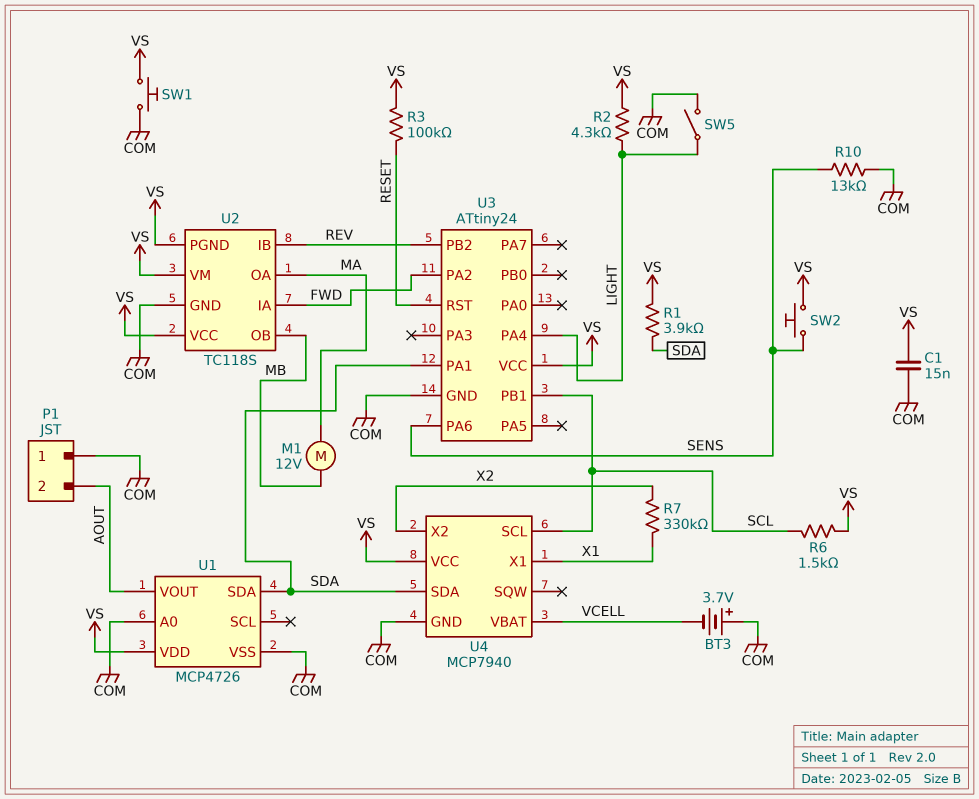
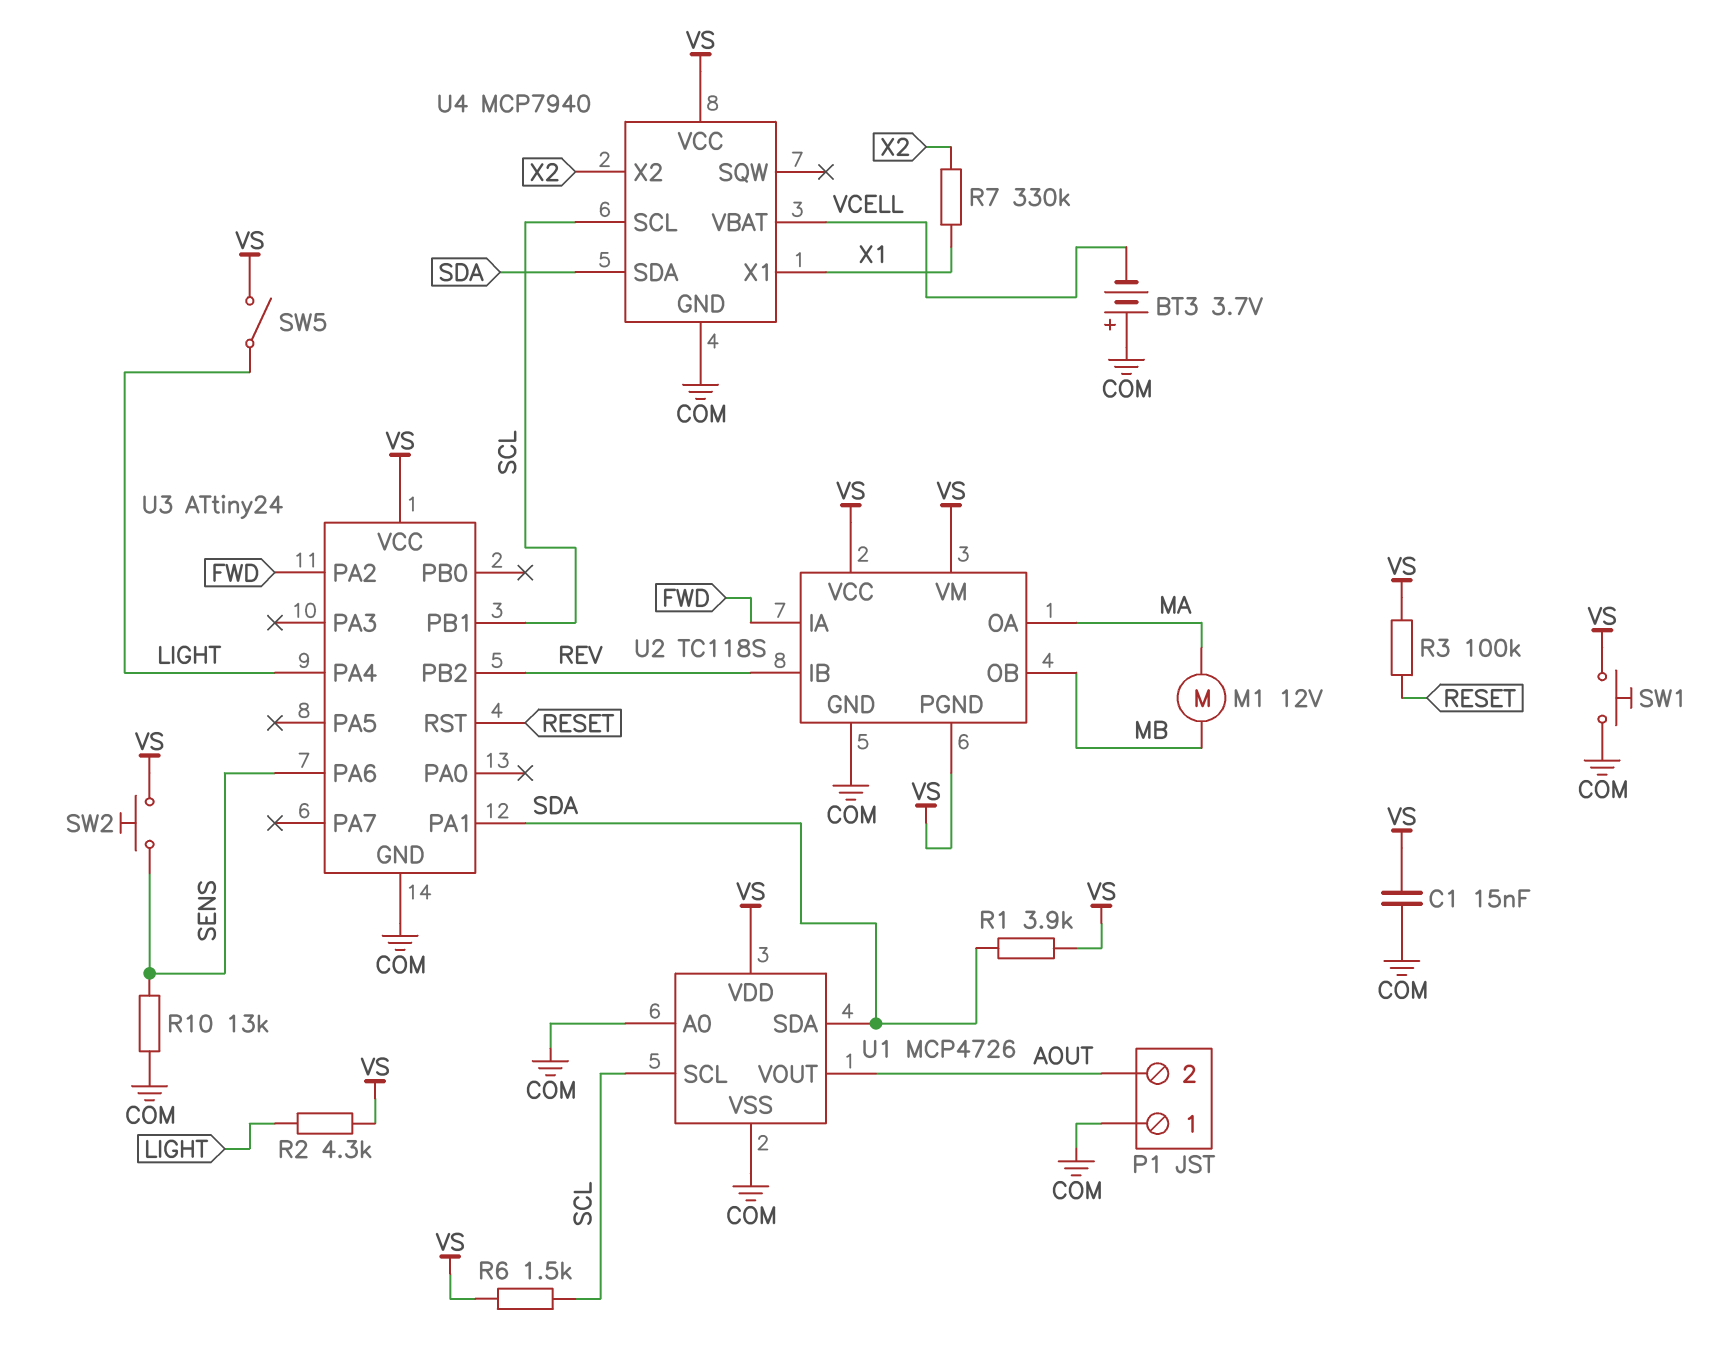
SW5: switch (COM, LIGHT) -> switch (LIGHT, VS)
U1 pin SCL: none -> SCL

